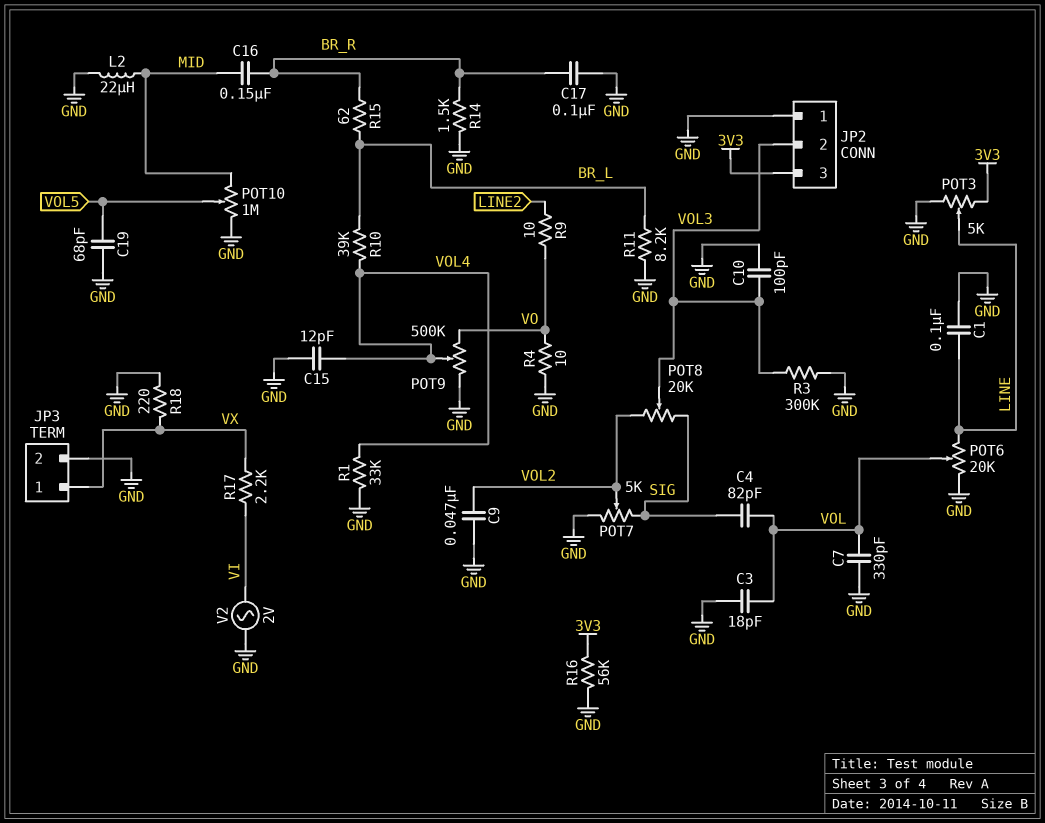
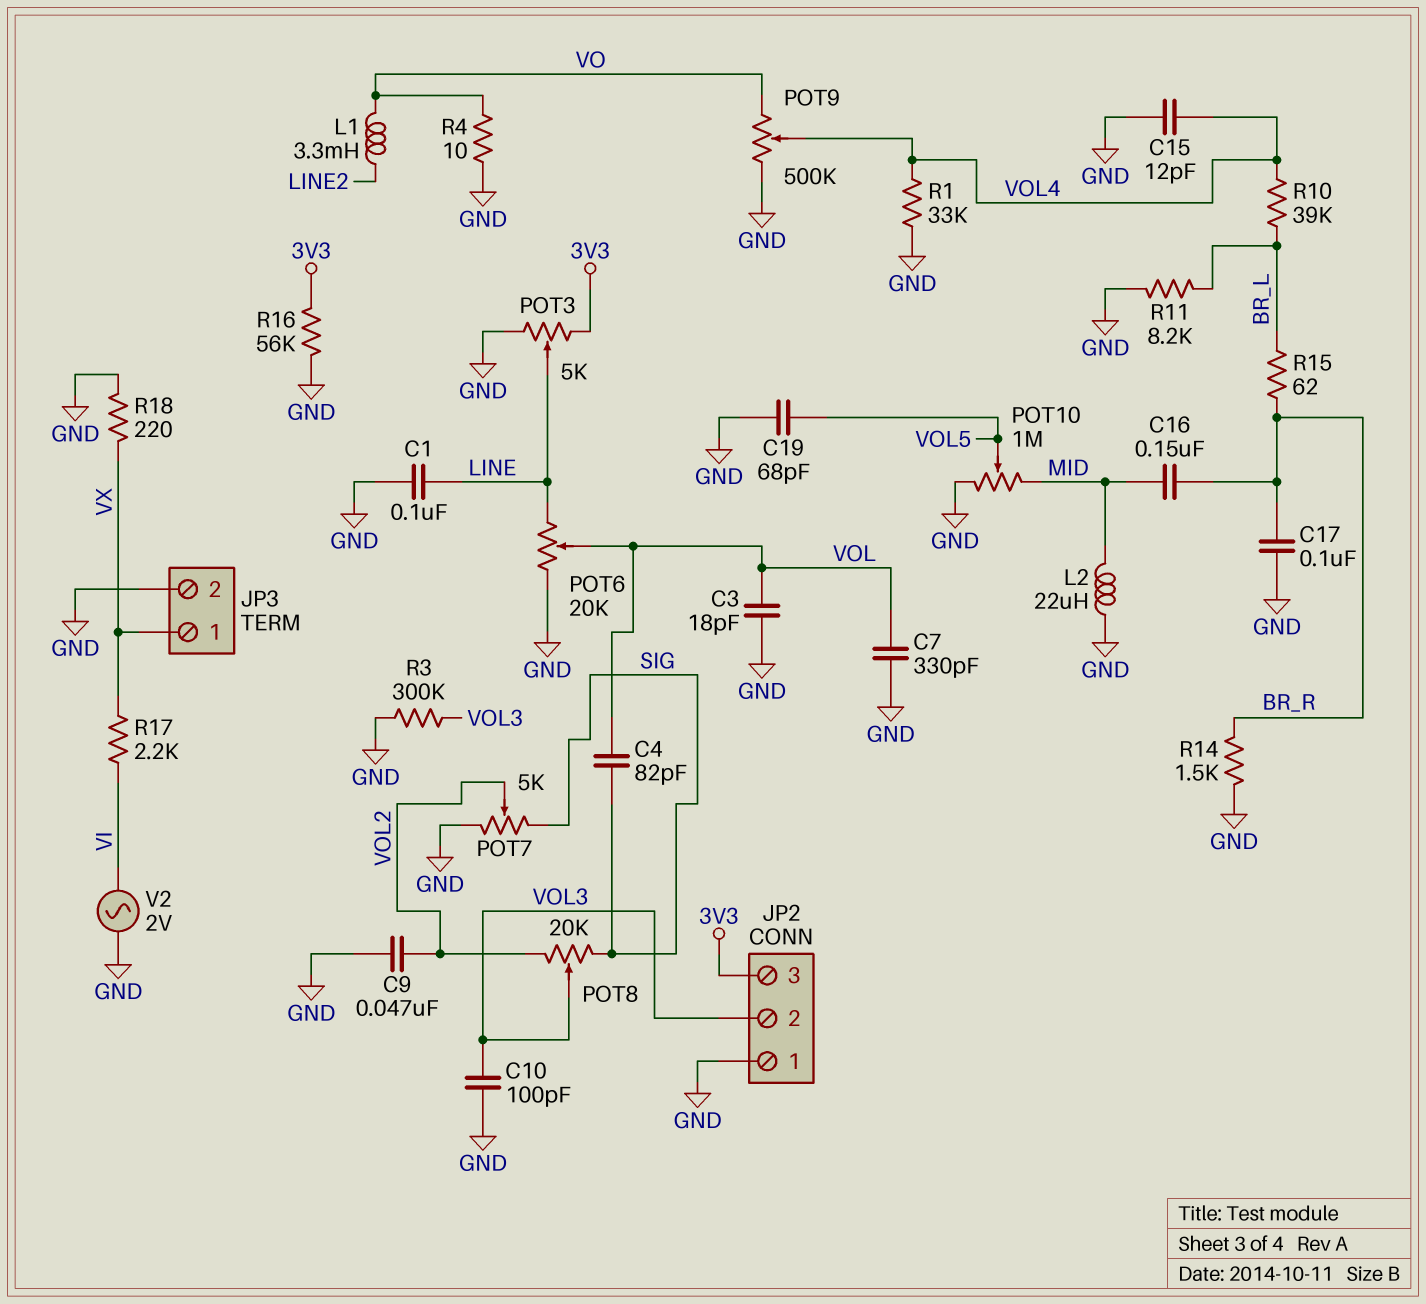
L1: none -> 3.3mH (LINE2, VO)
R9: 10 (LINE2, VO) -> none

